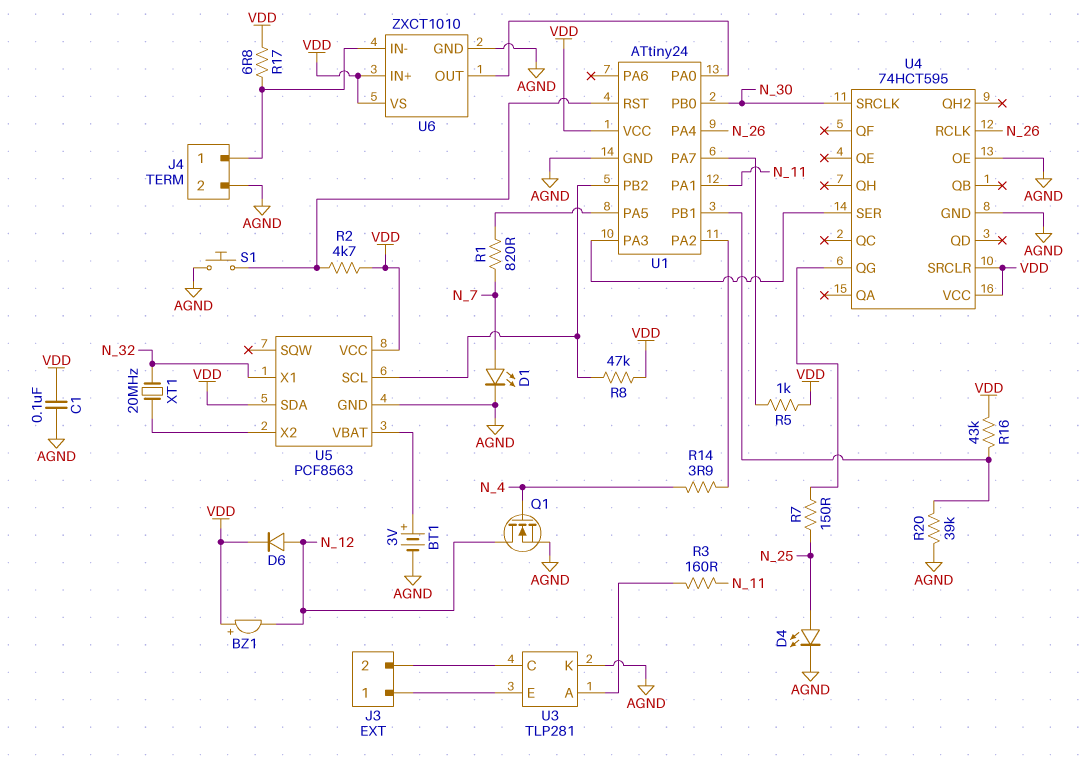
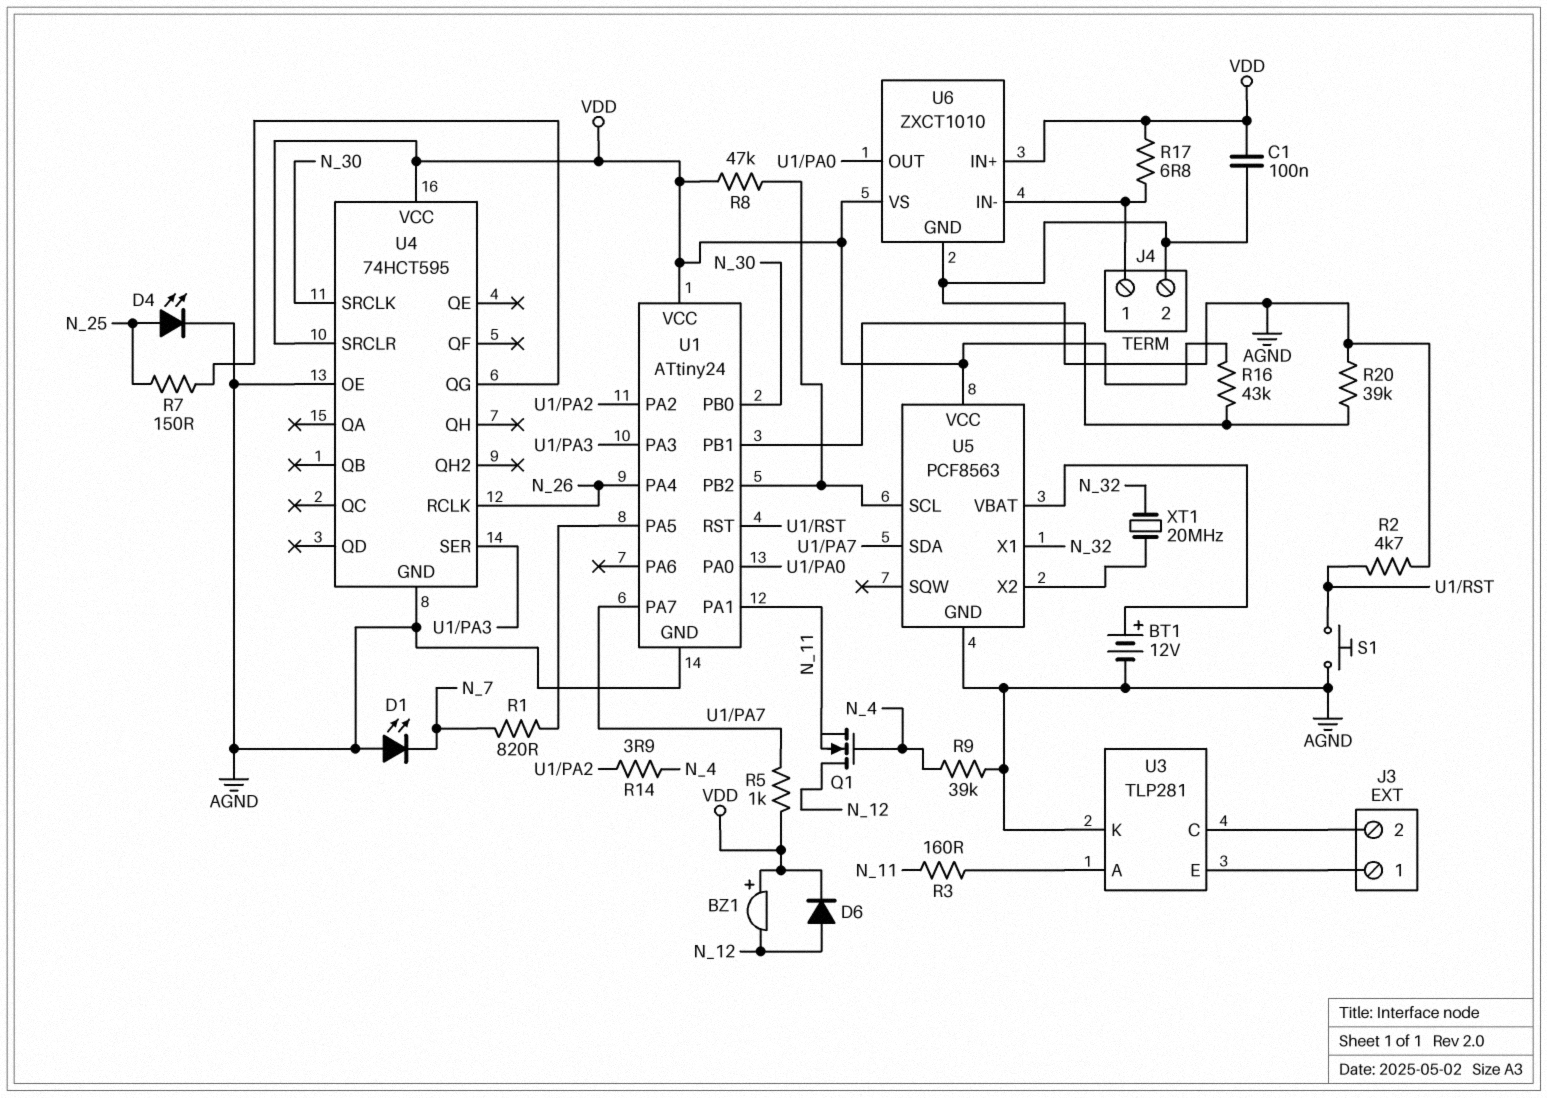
BT1: 3V (plus U5/VBAT, minus AGND) -> 12V (plus U5/VBAT, minus AGND)
D1: LED (A N_7, K AGND) -> LED (A AGND, K N_7)
Q1: NMOS (G N_4, D N_12, S AGND) -> NMOS (G N_4, D N_12, S N_11)
R2: 4.7k (U1/RST, VDD) -> 4.7k (AGND, U1/RST)
R9: none -> 39k (AGND, N_4)
U5 pin SDA: VDD -> U1/PA7

